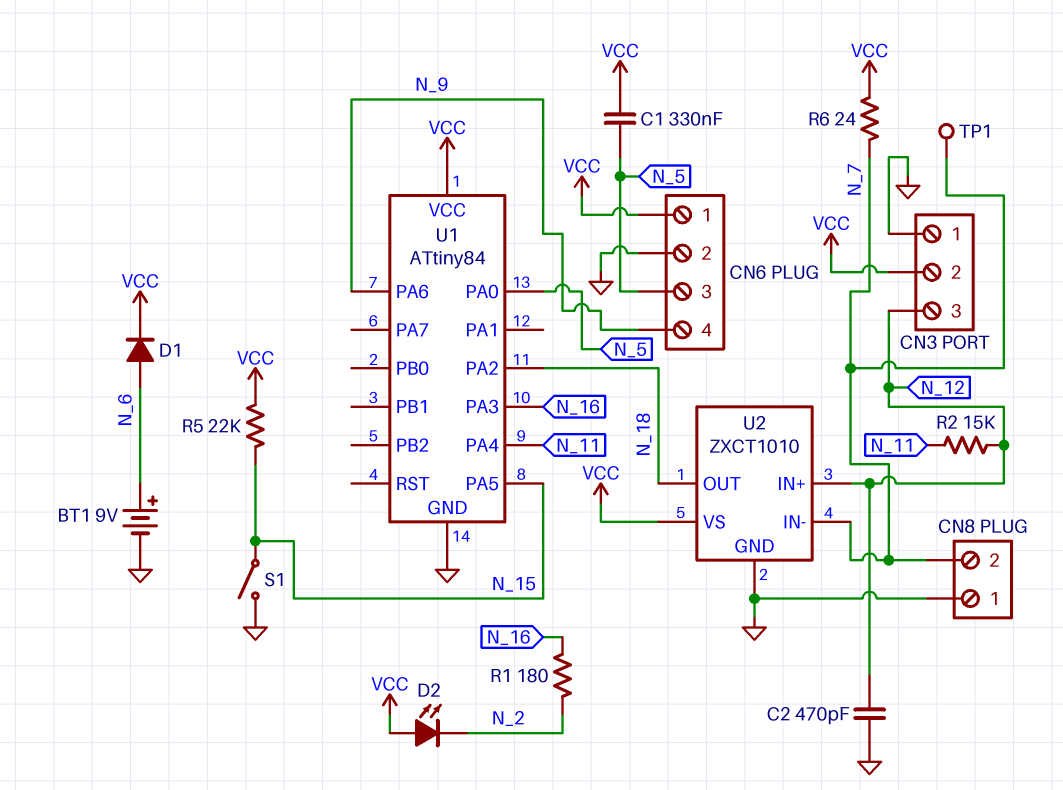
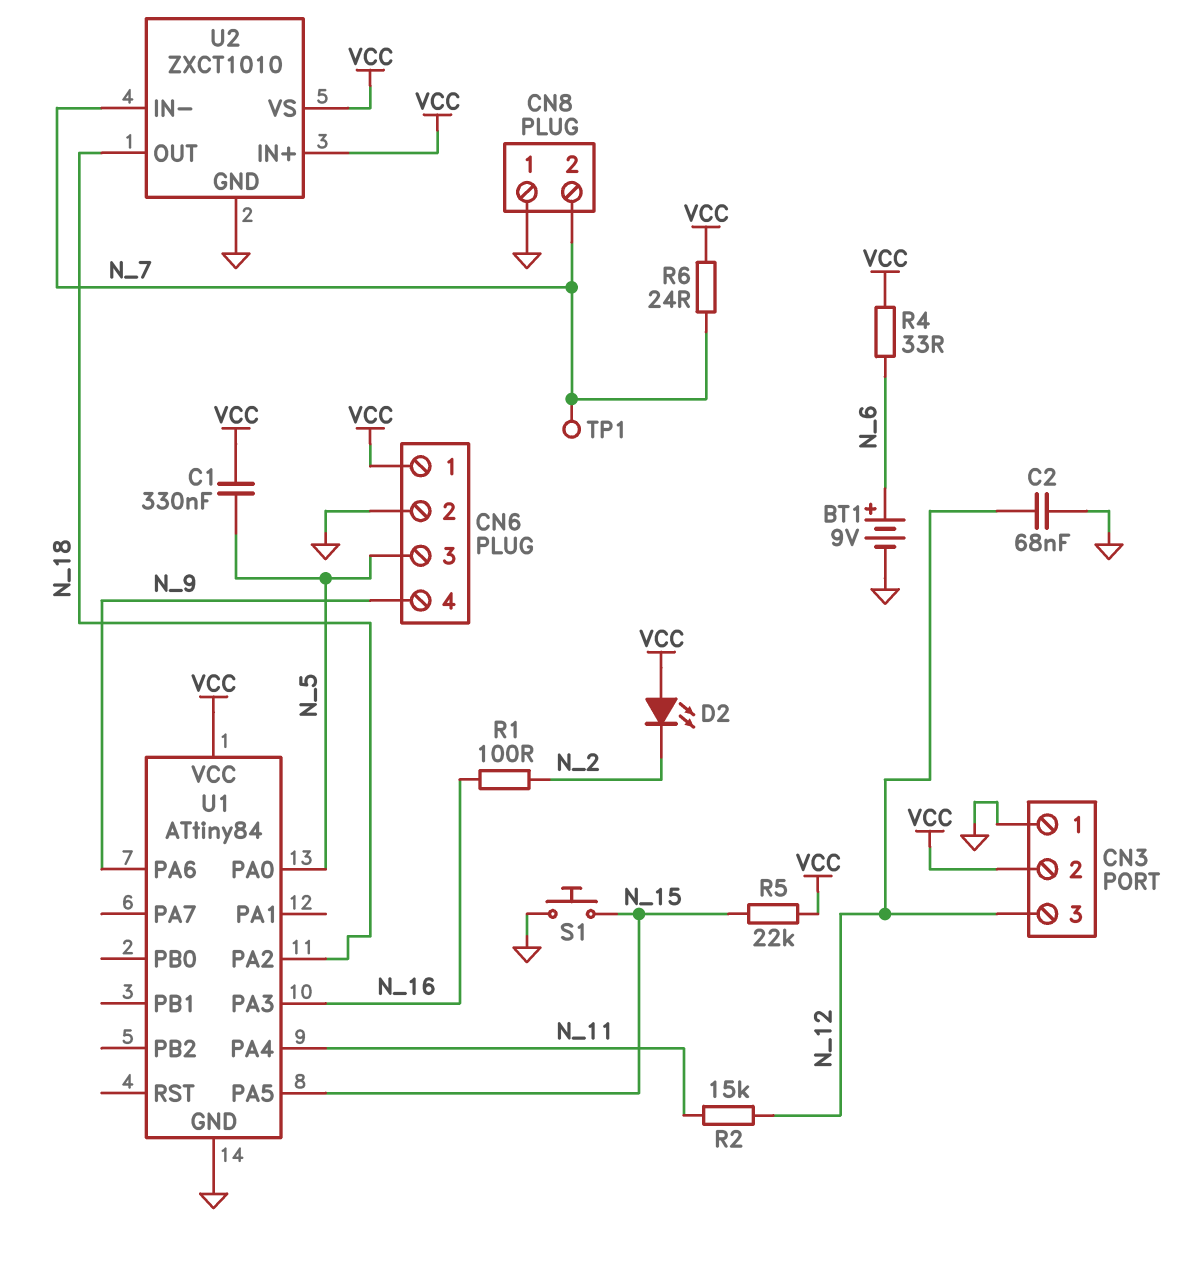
C2: 470pF (GND, N_12) -> 68nF (GND, N_12)
D1: diode (A N_6, K VCC) -> none
R1: 180 (N_2, N_16) -> 100 (N_2, N_16)
R4: none -> 33 (N_6, VCC)
S1: switch (GND, N_15) -> button (GND, N_15)
U2 pin IN+: N_12 -> VCC

